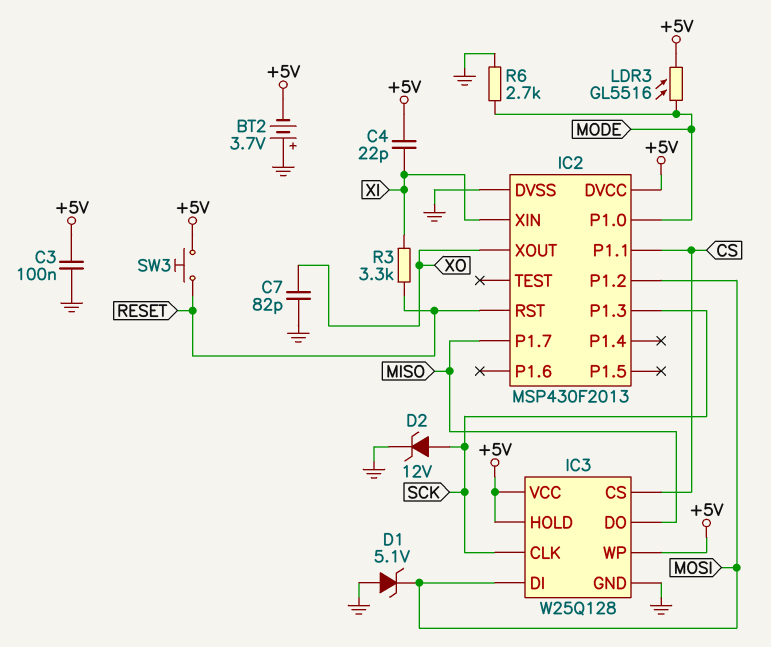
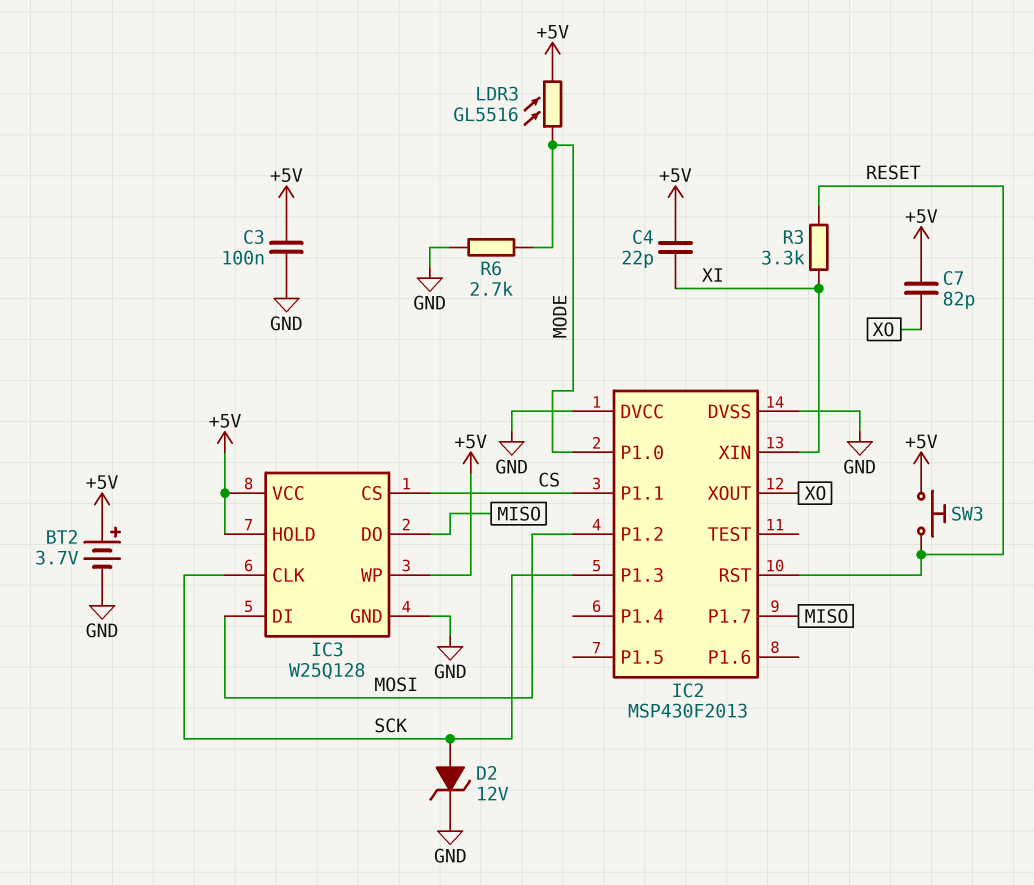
BT2: 3.7V (plus GND, minus +5V) -> 3.7V (plus +5V, minus GND)
C7: 82pF (GND, XO) -> 82pF (+5V, XO)
D1: zener 5.1V (A GND, K MOSI) -> none
IC2 pin DVCC: +5V -> GND

